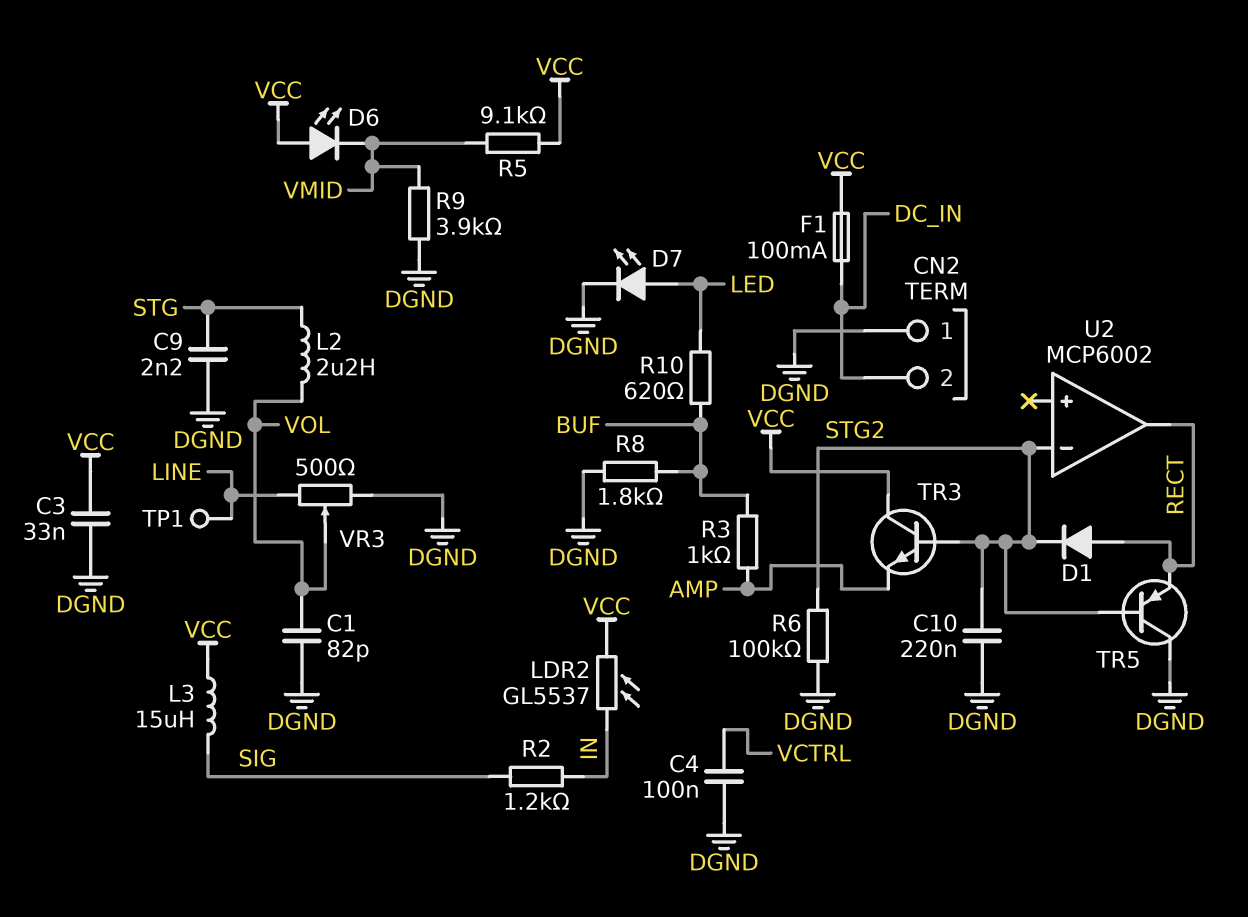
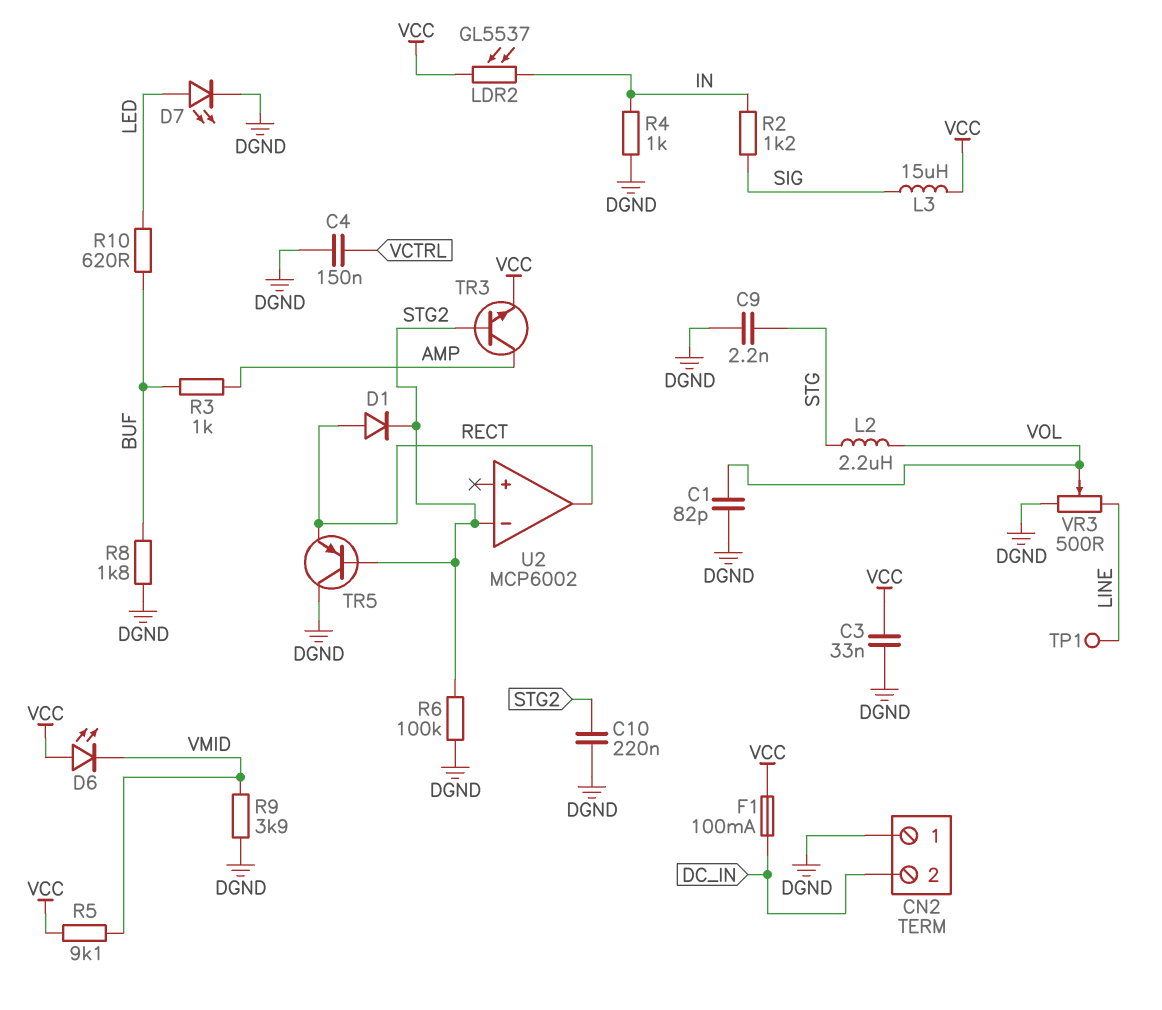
C4: 100nF (DGND, VCTRL) -> 150nF (DGND, VCTRL)
R4: none -> 1k (DGND, IN)
TR3: NPN (B STG2, C VCC, E AMP) -> NPN (B STG2, C AMP, E VCC)

